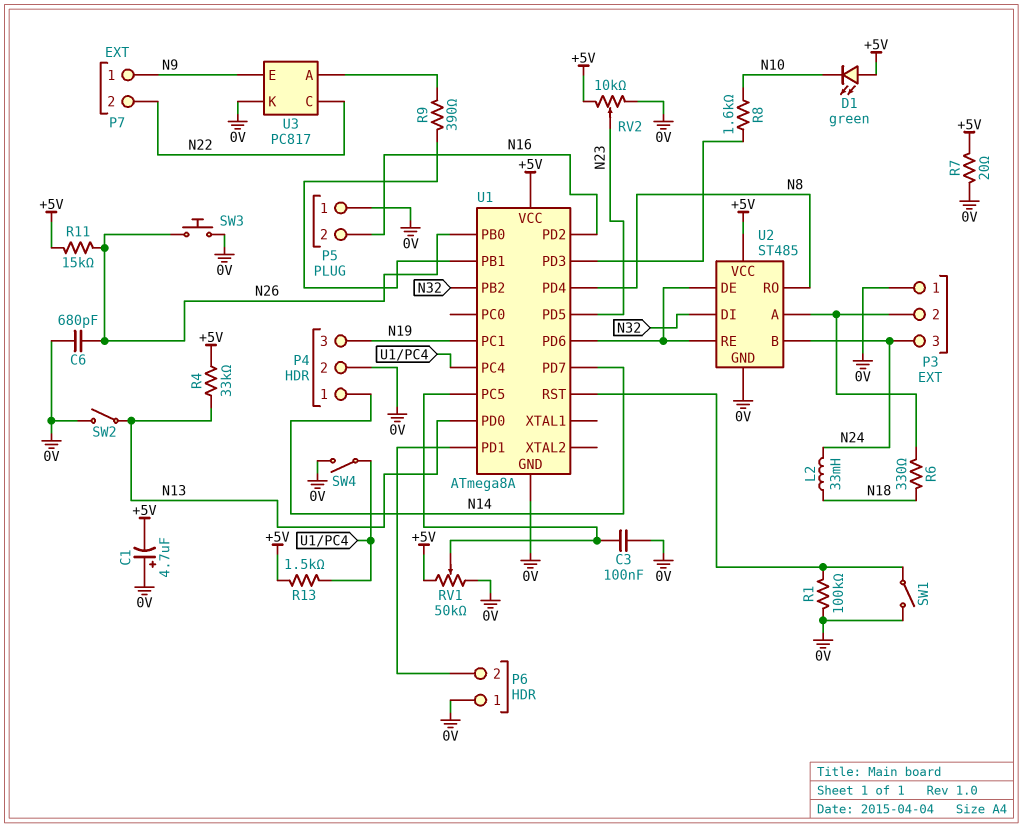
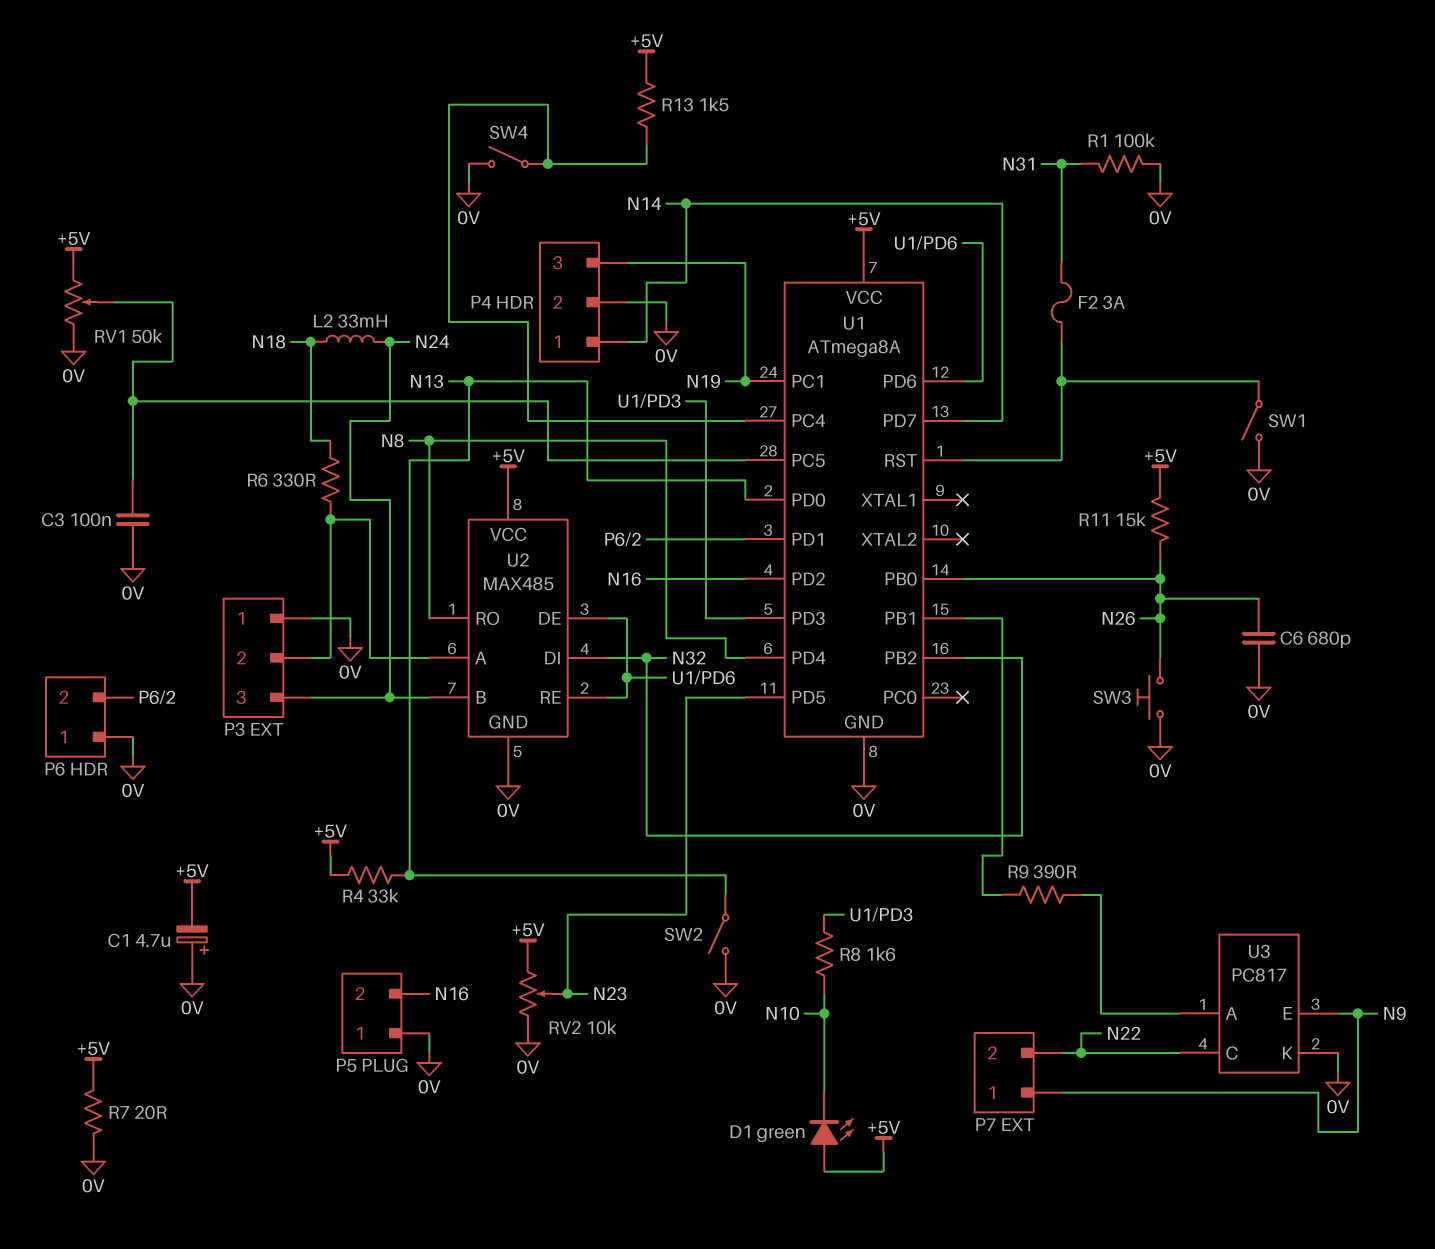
F2: none -> 3A (N31, U1/RST)
R1: 100k (0V, U1/RST) -> 100k (0V, N31)
U2: ST485 -> MAX485

